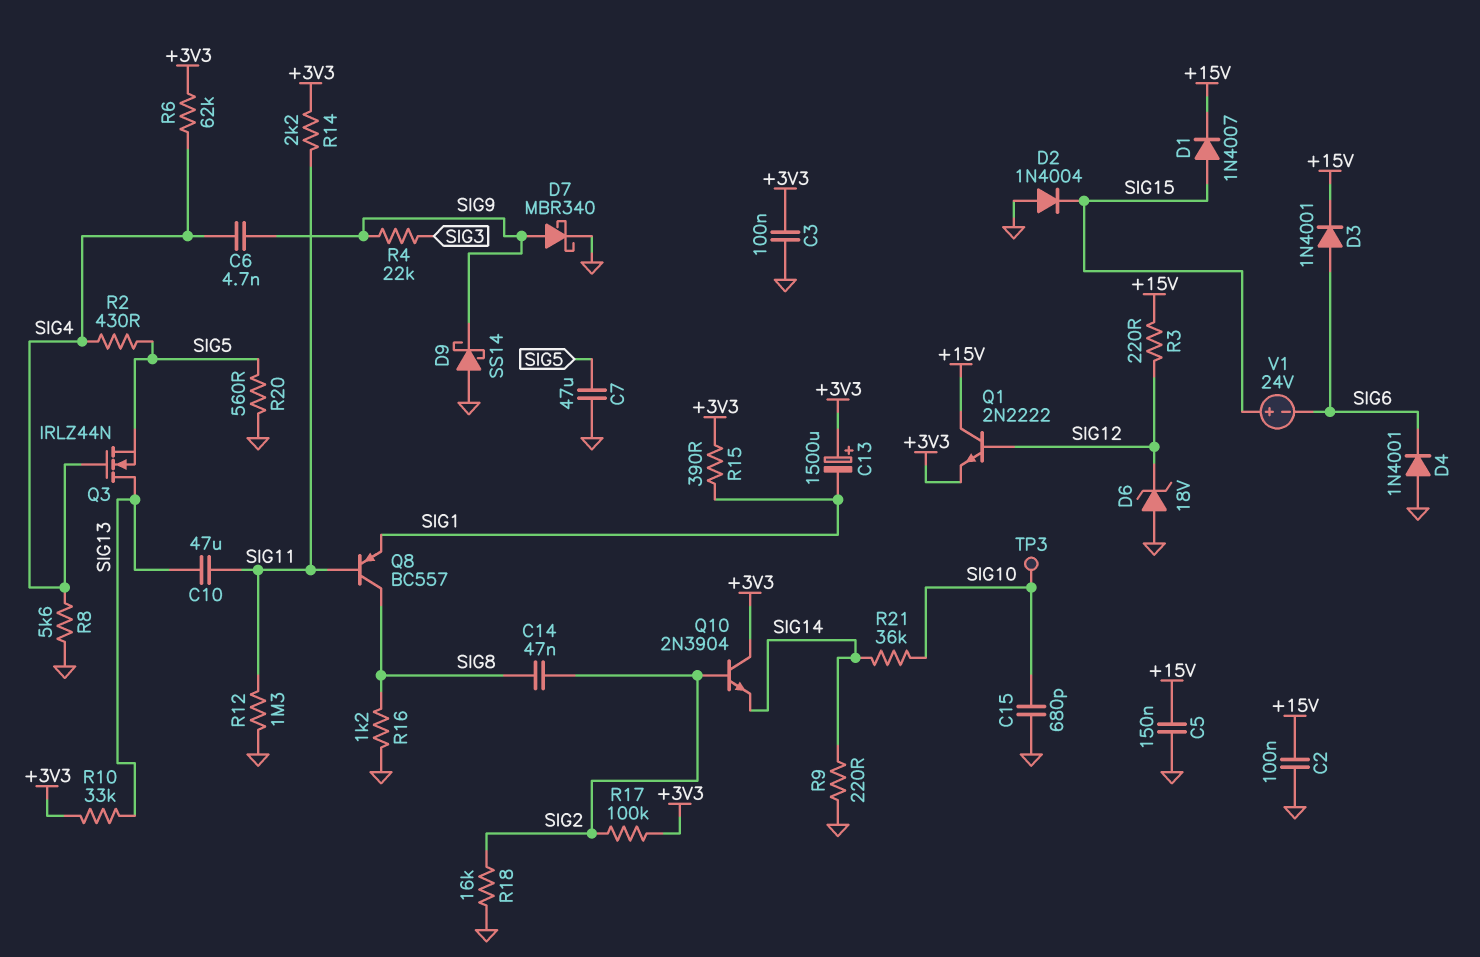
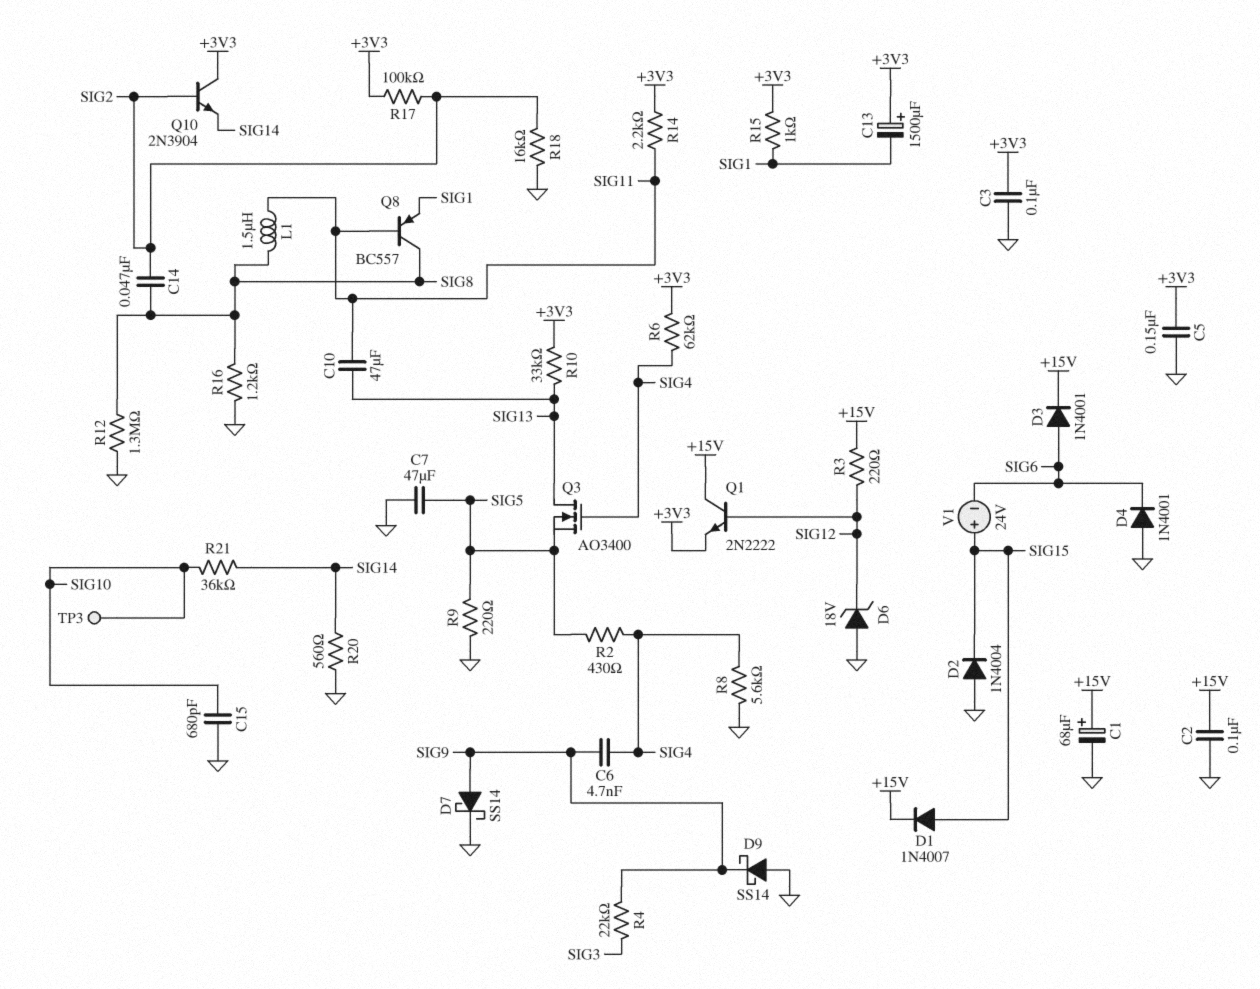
C1: none -> 68uF (plus +15V, minus GND)
C5: 150nF (+15V, GND) -> 150nF (+3V3, GND)
D7: schottky MBR340 (A SIG9, K GND) -> schottky SS14 (A SIG9, K GND)
L1: none -> 1.5uH (SIG8, SIG11)
Q3: NMOS IRLZ44N (G SIG4, D SIG13, S SIG5) -> NMOS AO3400 (G SIG4, D SIG13, S SIG5)
R9: 220 (GND, SIG14) -> 220 (GND, SIG5)
R12: 1.3M (GND, SIG11) -> 1.3M (GND, SIG8)
R15: 390 (+3V3, SIG1) -> 1k (+3V3, SIG1)
R20: 560 (GND, SIG5) -> 560 (GND, SIG14)

